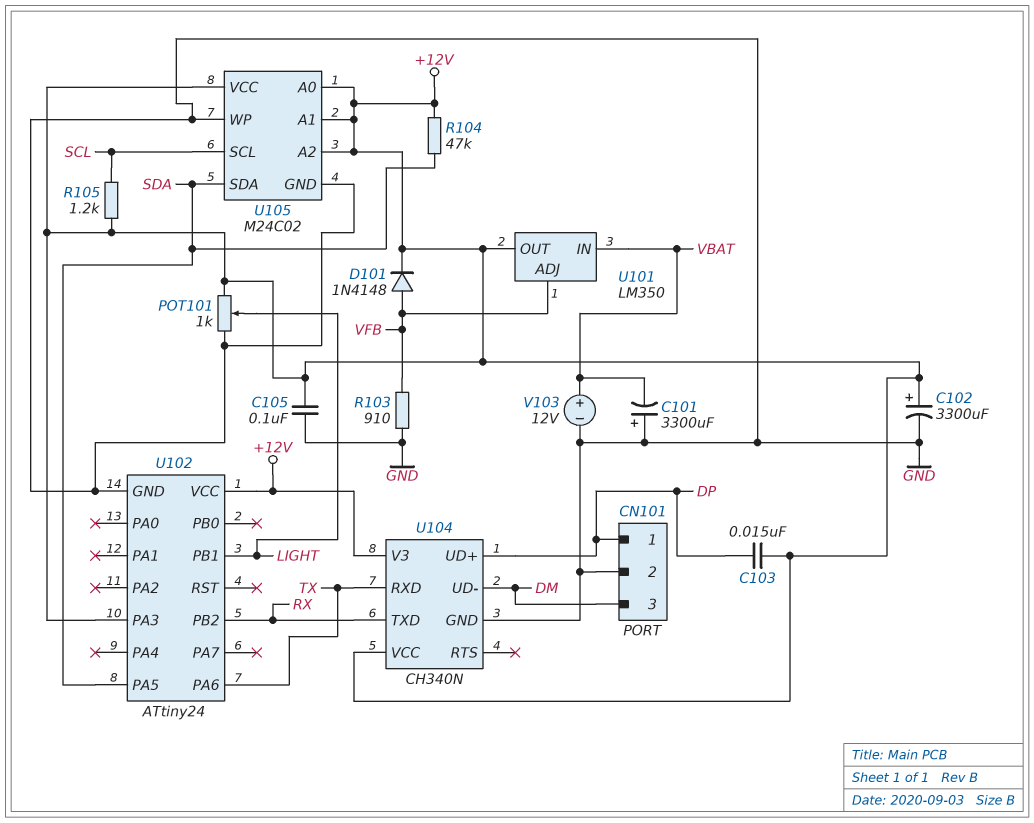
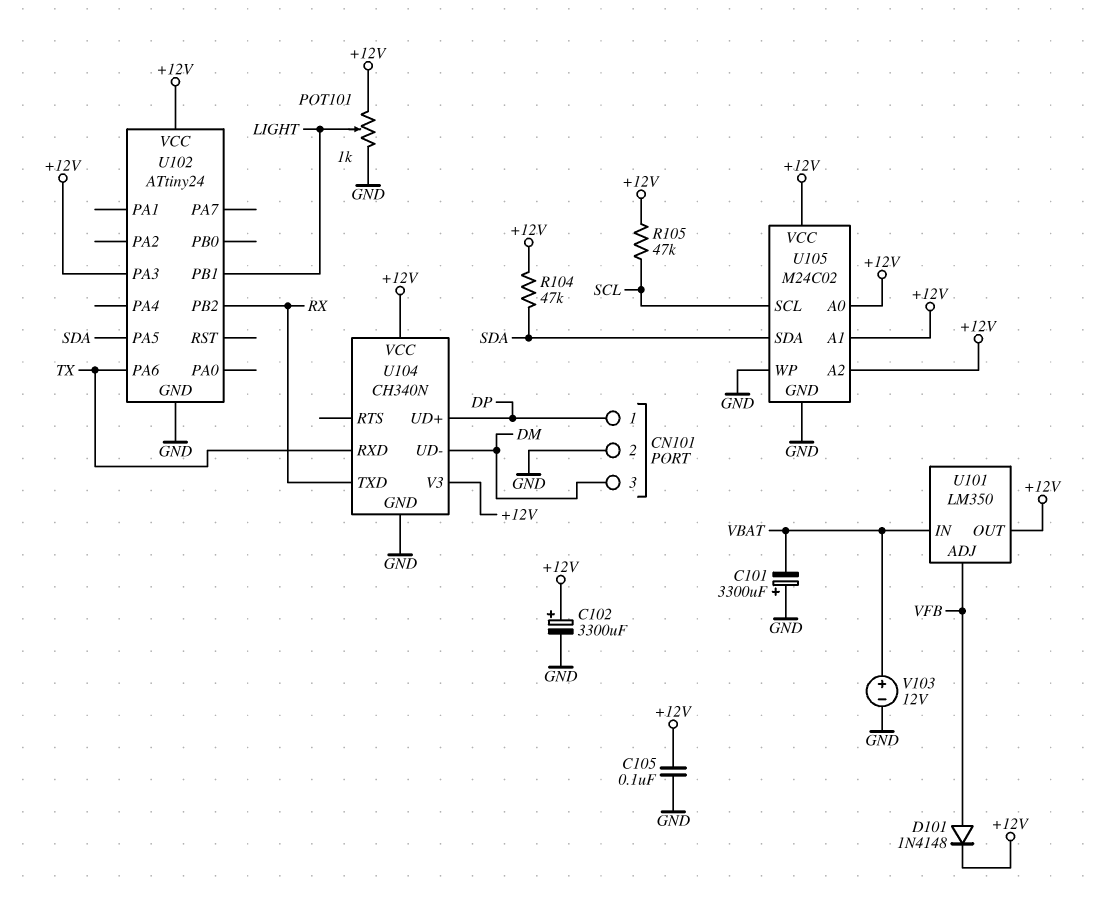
C103: 15nF (+12V, DP) -> none
R103: 910 (GND, VFB) -> none
R105: 1.2k (+12V, SCL) -> 47k (+12V, SCL)

